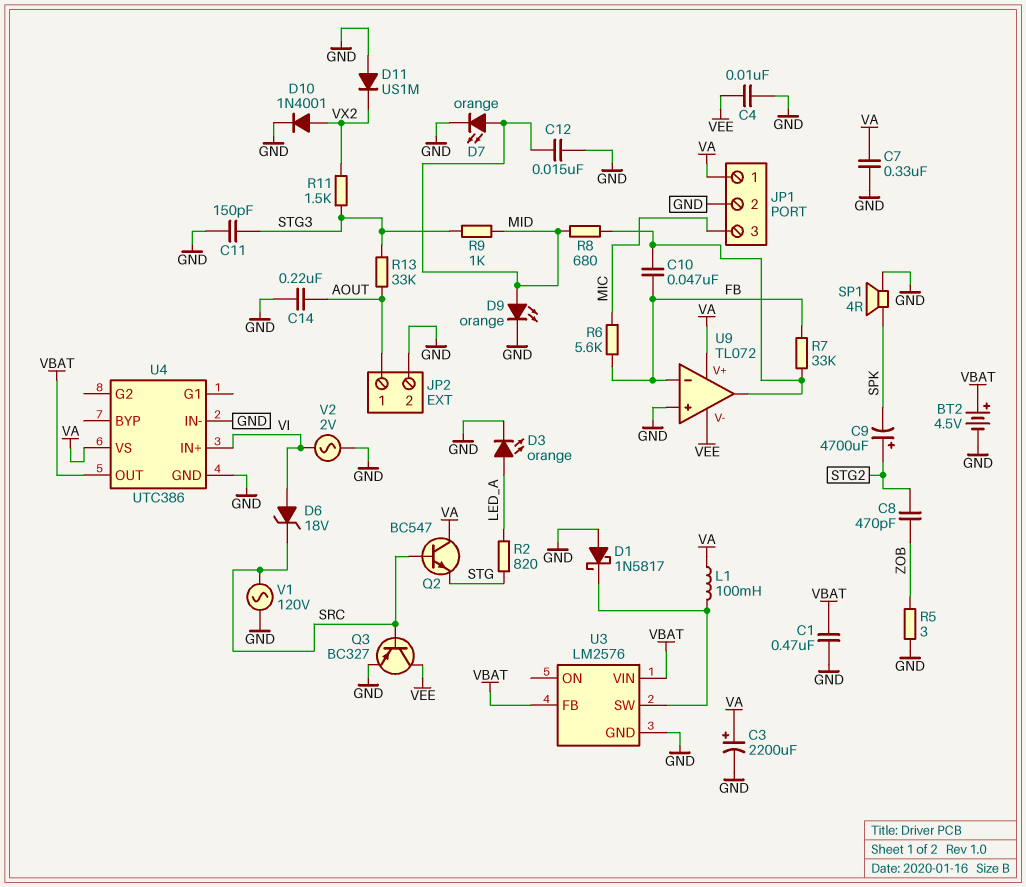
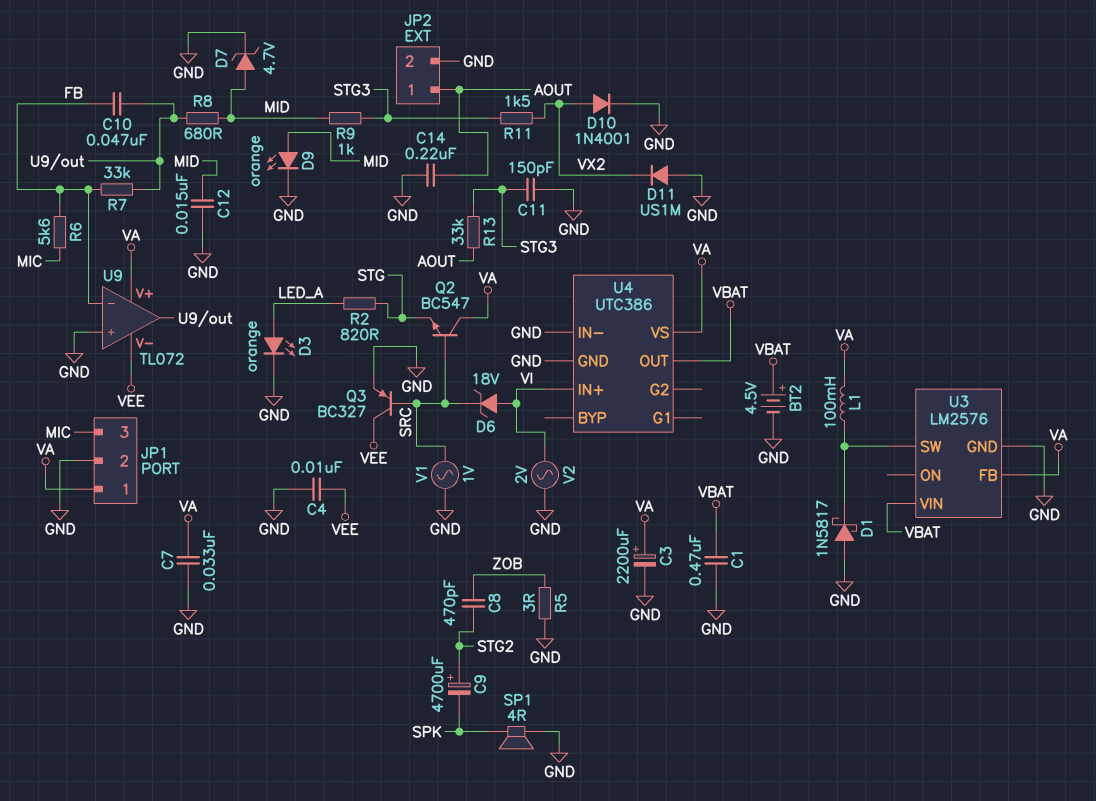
C7: 330nF (GND, VA) -> 33nF (GND, VA)
D7: LED orange (A MID, K GND) -> zener 4.7V (A MID, K GND)
U3 pin FB: VBAT -> VA
V1: AC 120V (GND, SRC) -> AC 1V (GND, SRC)

